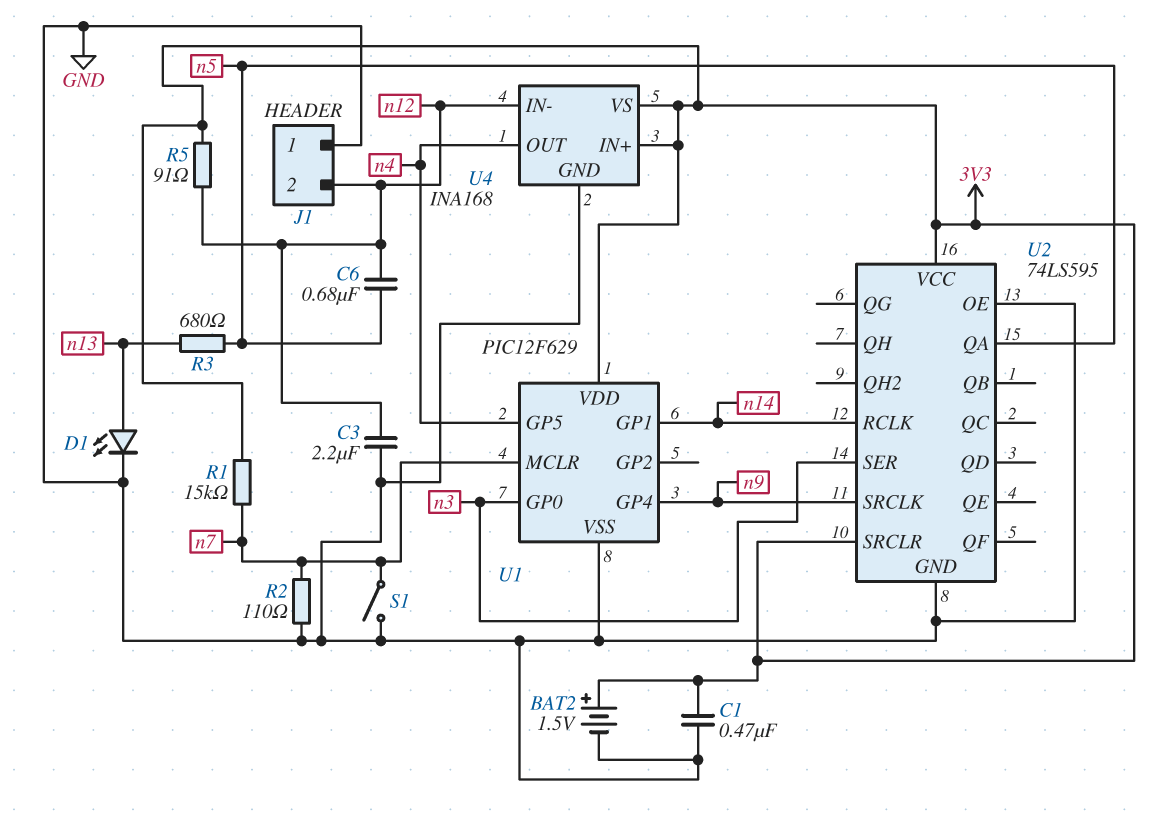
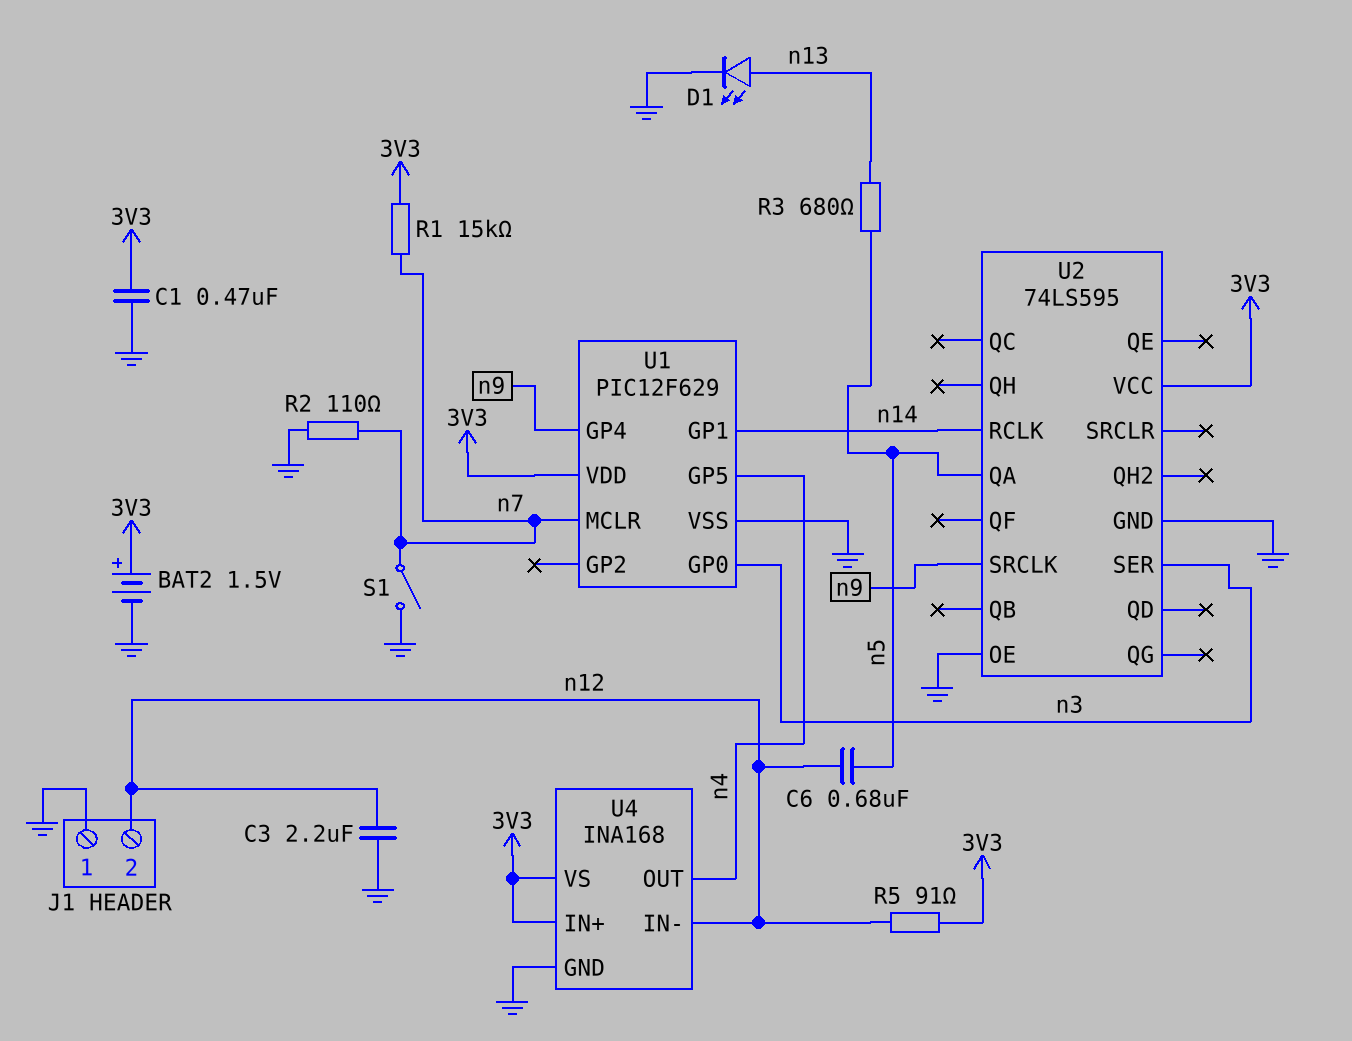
U2 pin SRCLR: 3V3 -> none

